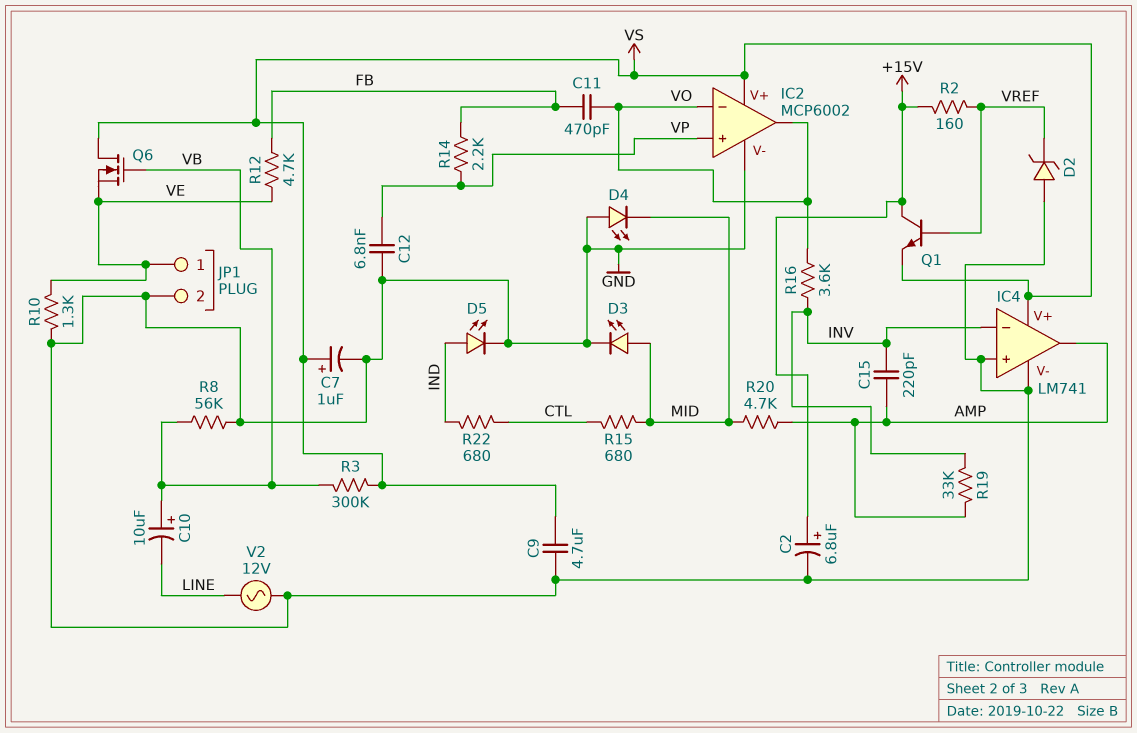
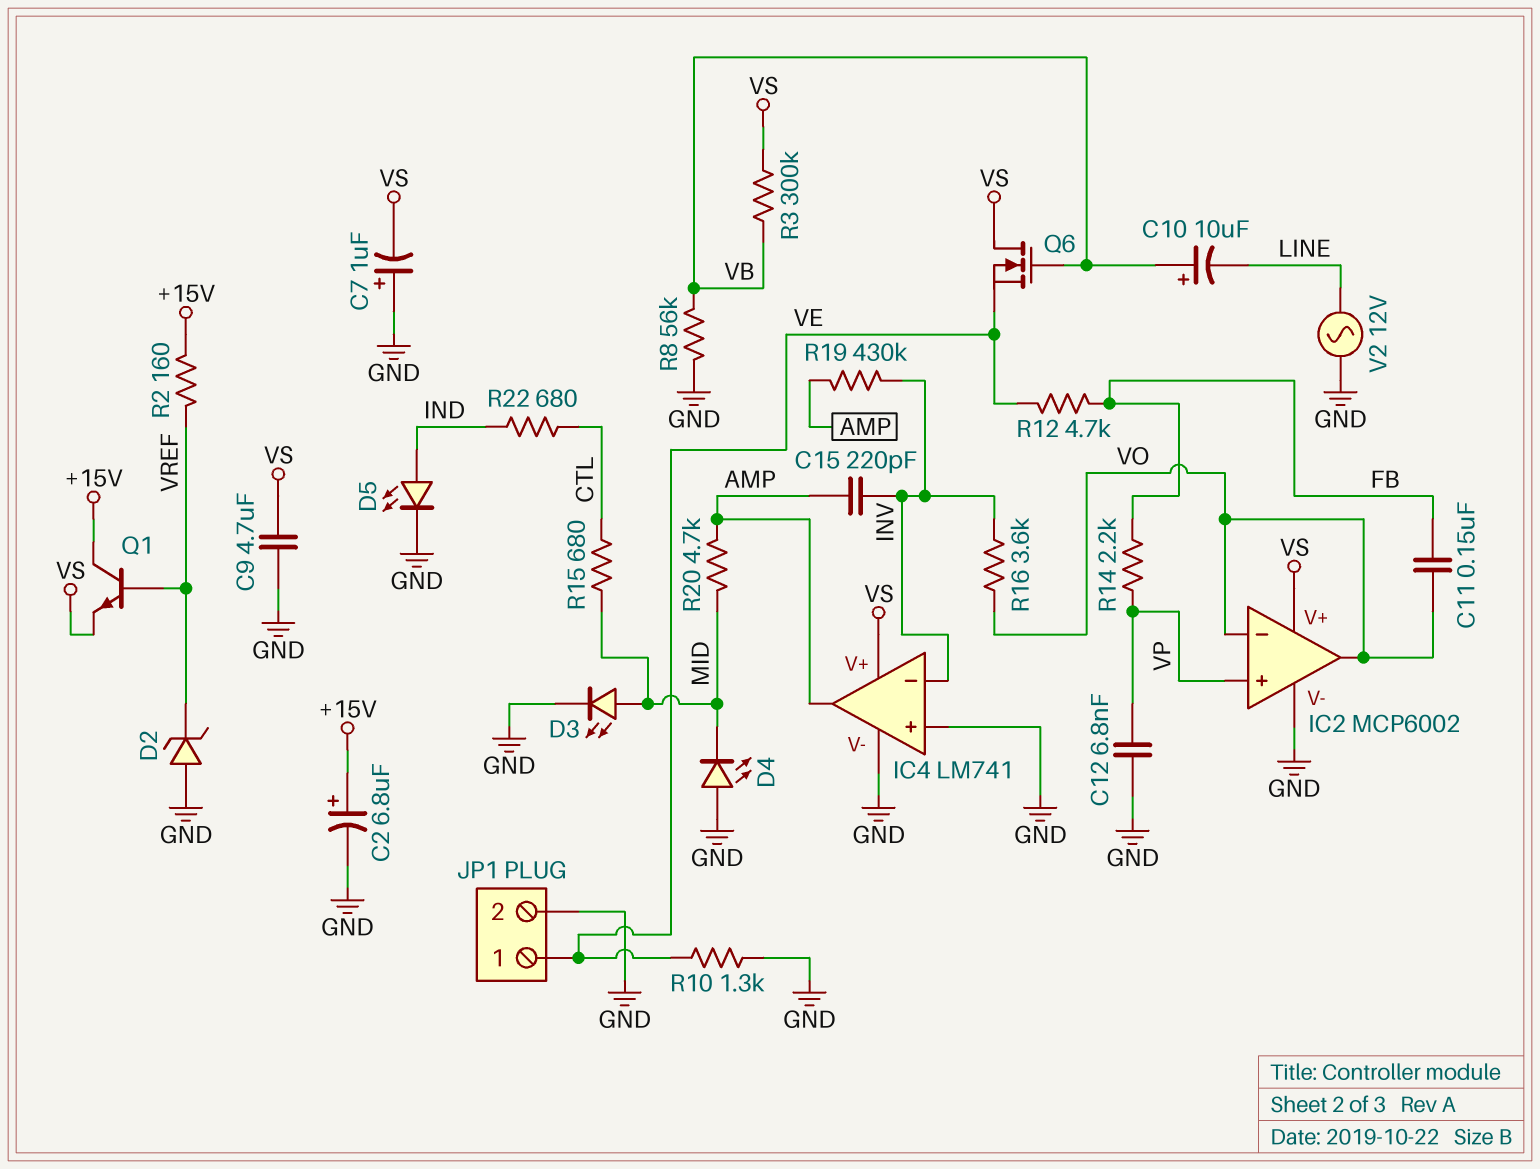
C7: 1uF (plus VS, minus GND) -> 1uF (plus GND, minus VS)
C11: 470pF (FB, VO) -> 150nF (FB, VO)
R19: 33k (AMP, INV) -> 430k (AMP, INV)

